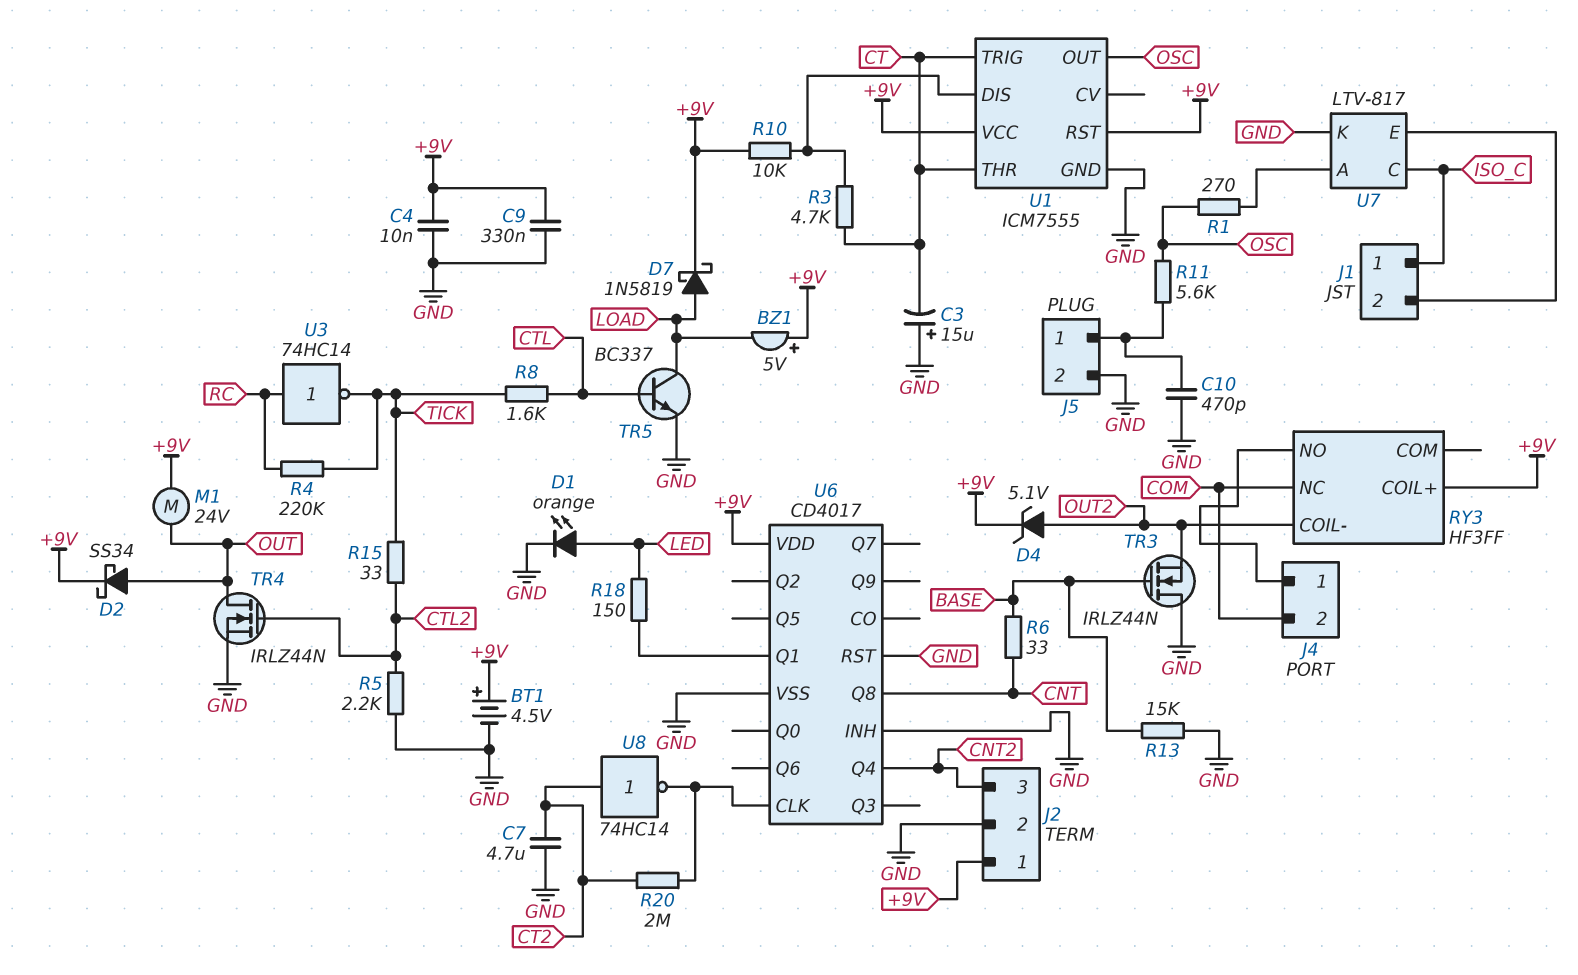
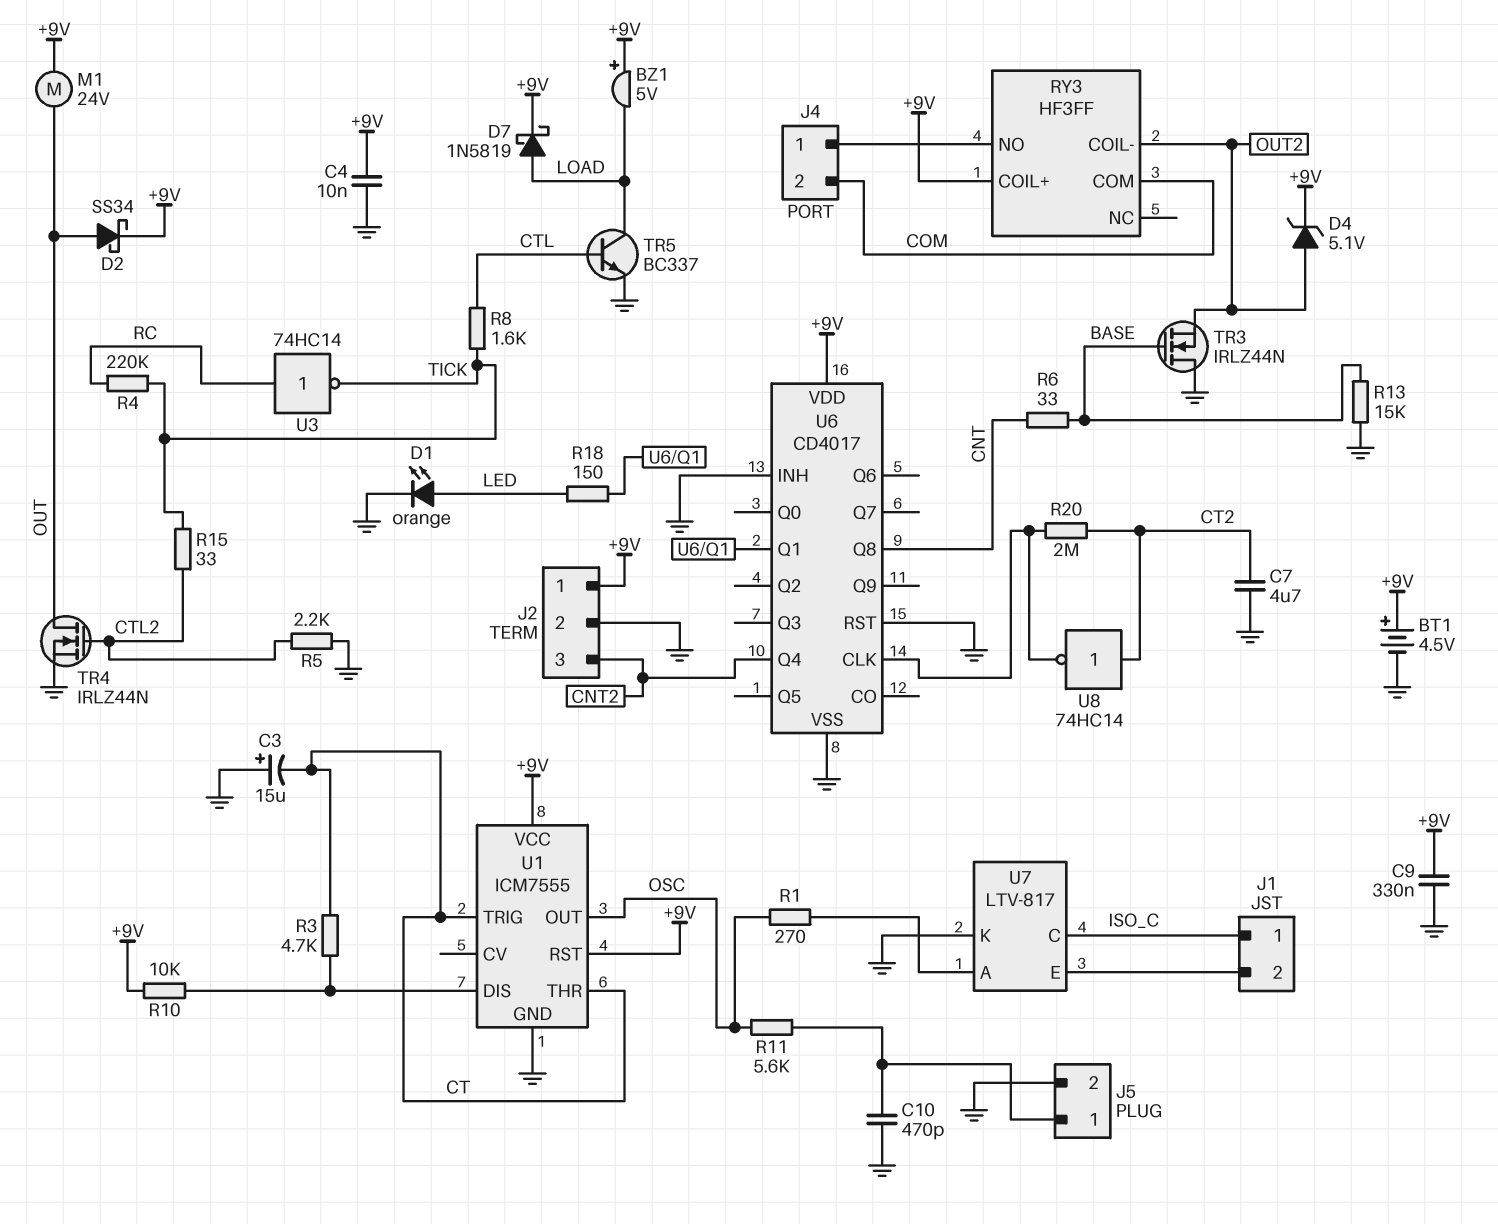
RY3 pin COM: none -> COM
RY3 pin NC: COM -> none

